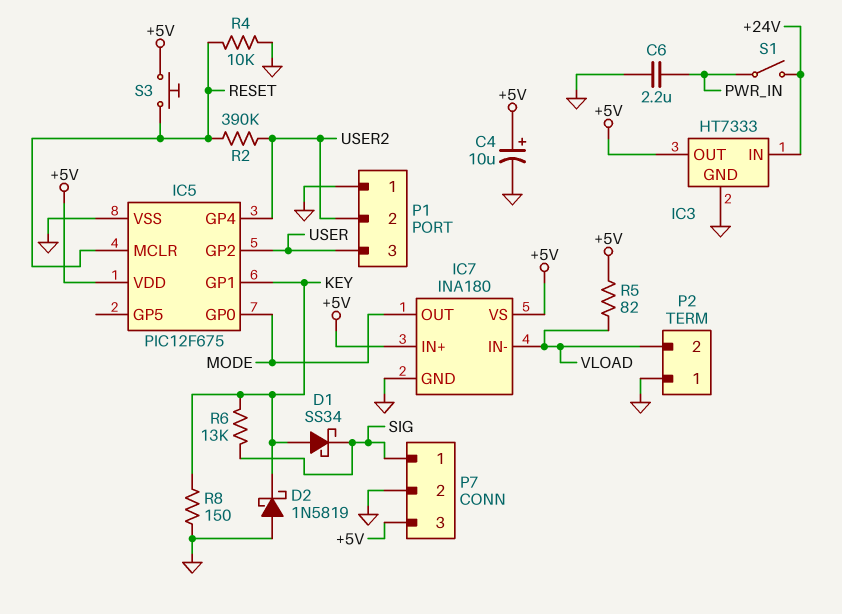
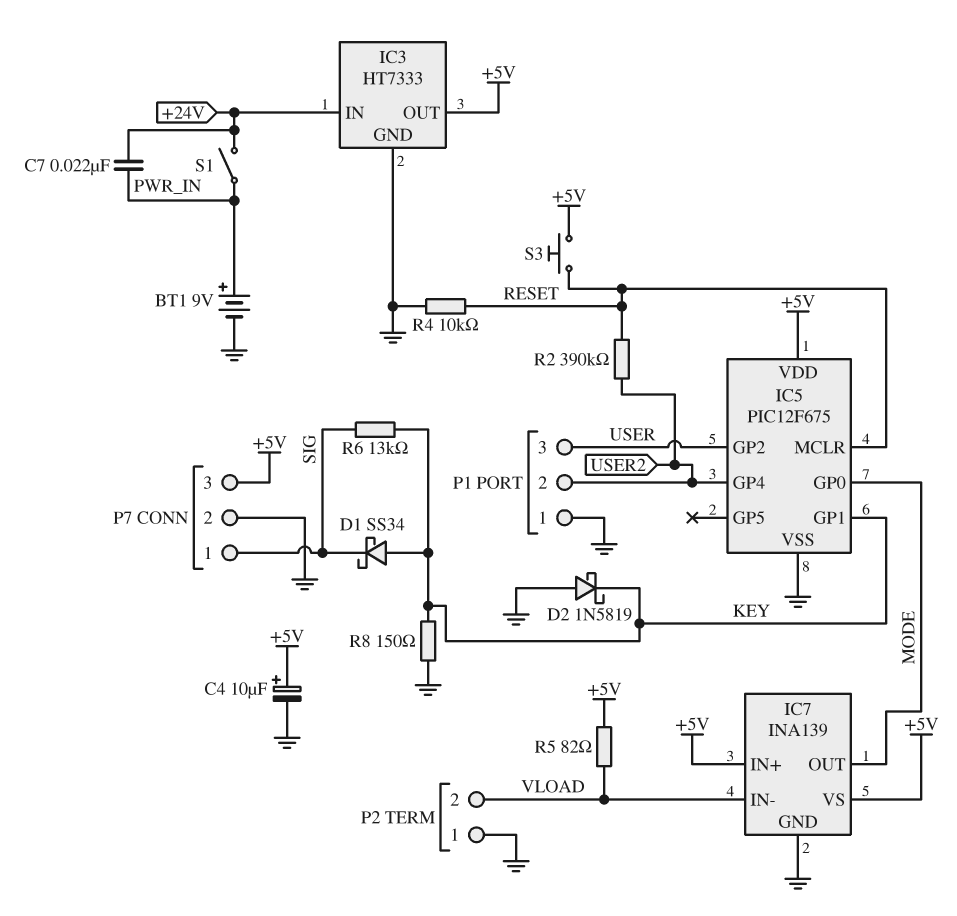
BT1: none -> 9V (plus PWR_IN, minus GND)
C6: 2.2uF (GND, PWR_IN) -> none
C7: none -> 22nF (+24V, PWR_IN)
IC7: INA180 -> INA139

